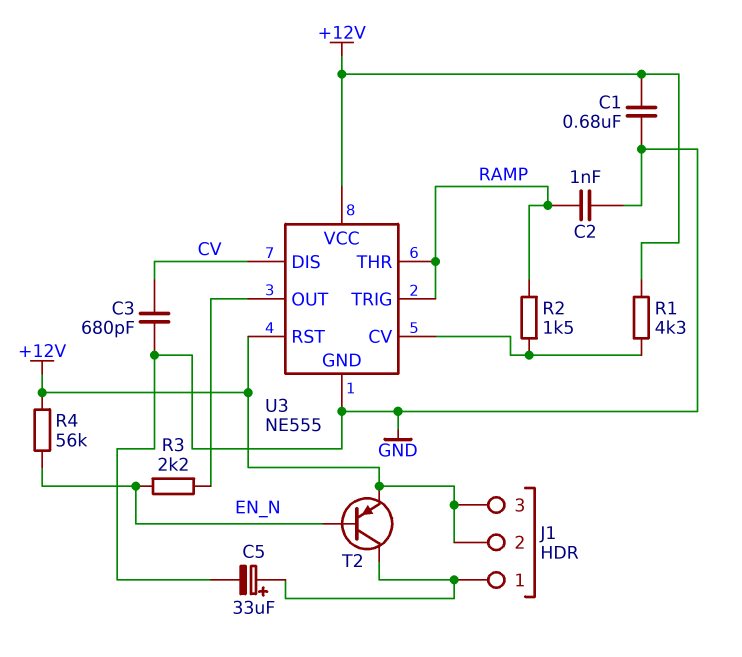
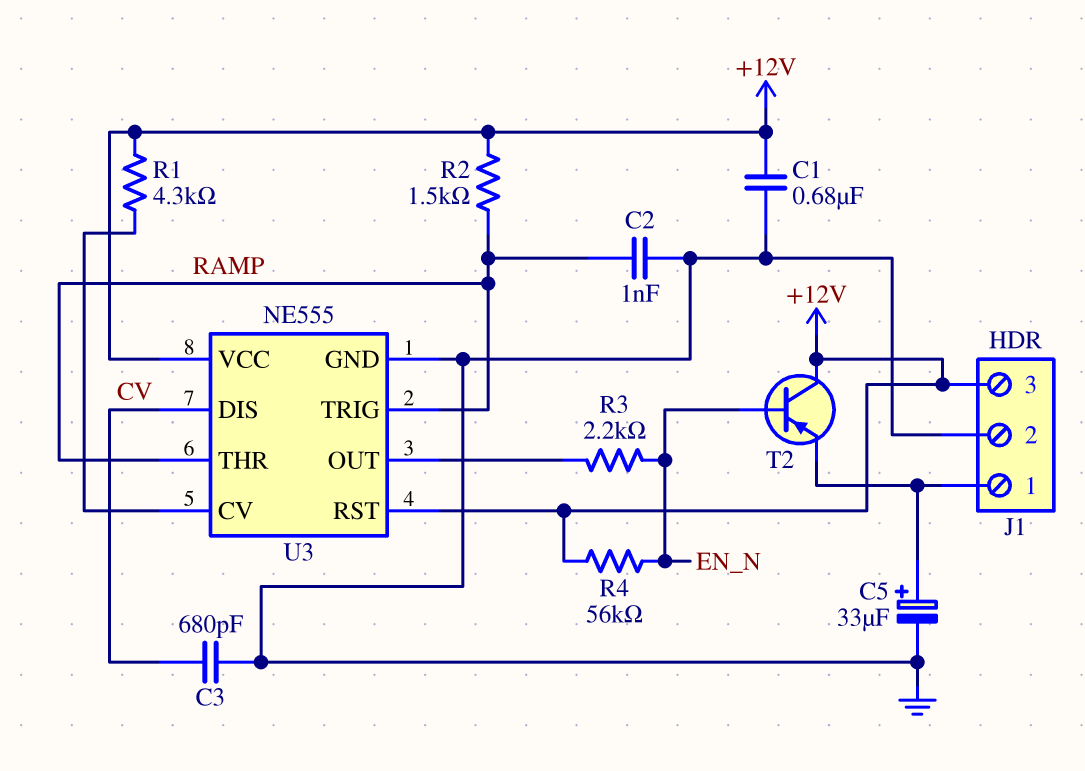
J1 pin 2: +12V -> GND
R2: 1.5k (RAMP, U3/CV) -> 1.5k (+12V, RAMP)
T2: PNP (B EN_N, C J1/1, E +12V) -> PNP (B EN_N, C +12V, E J1/1)

